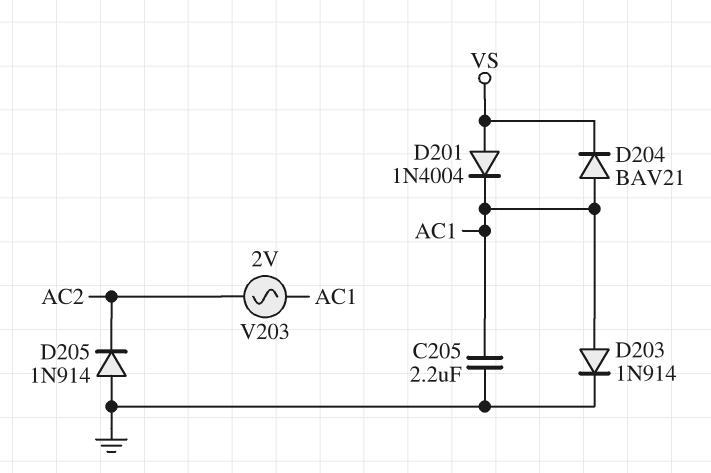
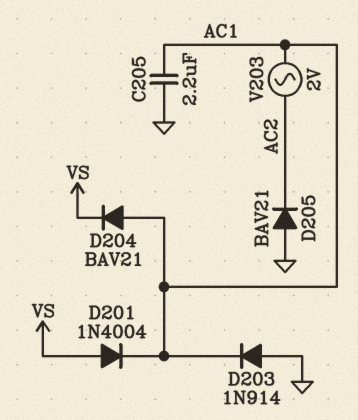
D203: diode 1N914 (A AC1, K GND) -> diode 1N914 (A GND, K AC1)
D205: diode 1N914 (A GND, K AC2) -> diode BAV21 (A GND, K AC2)

